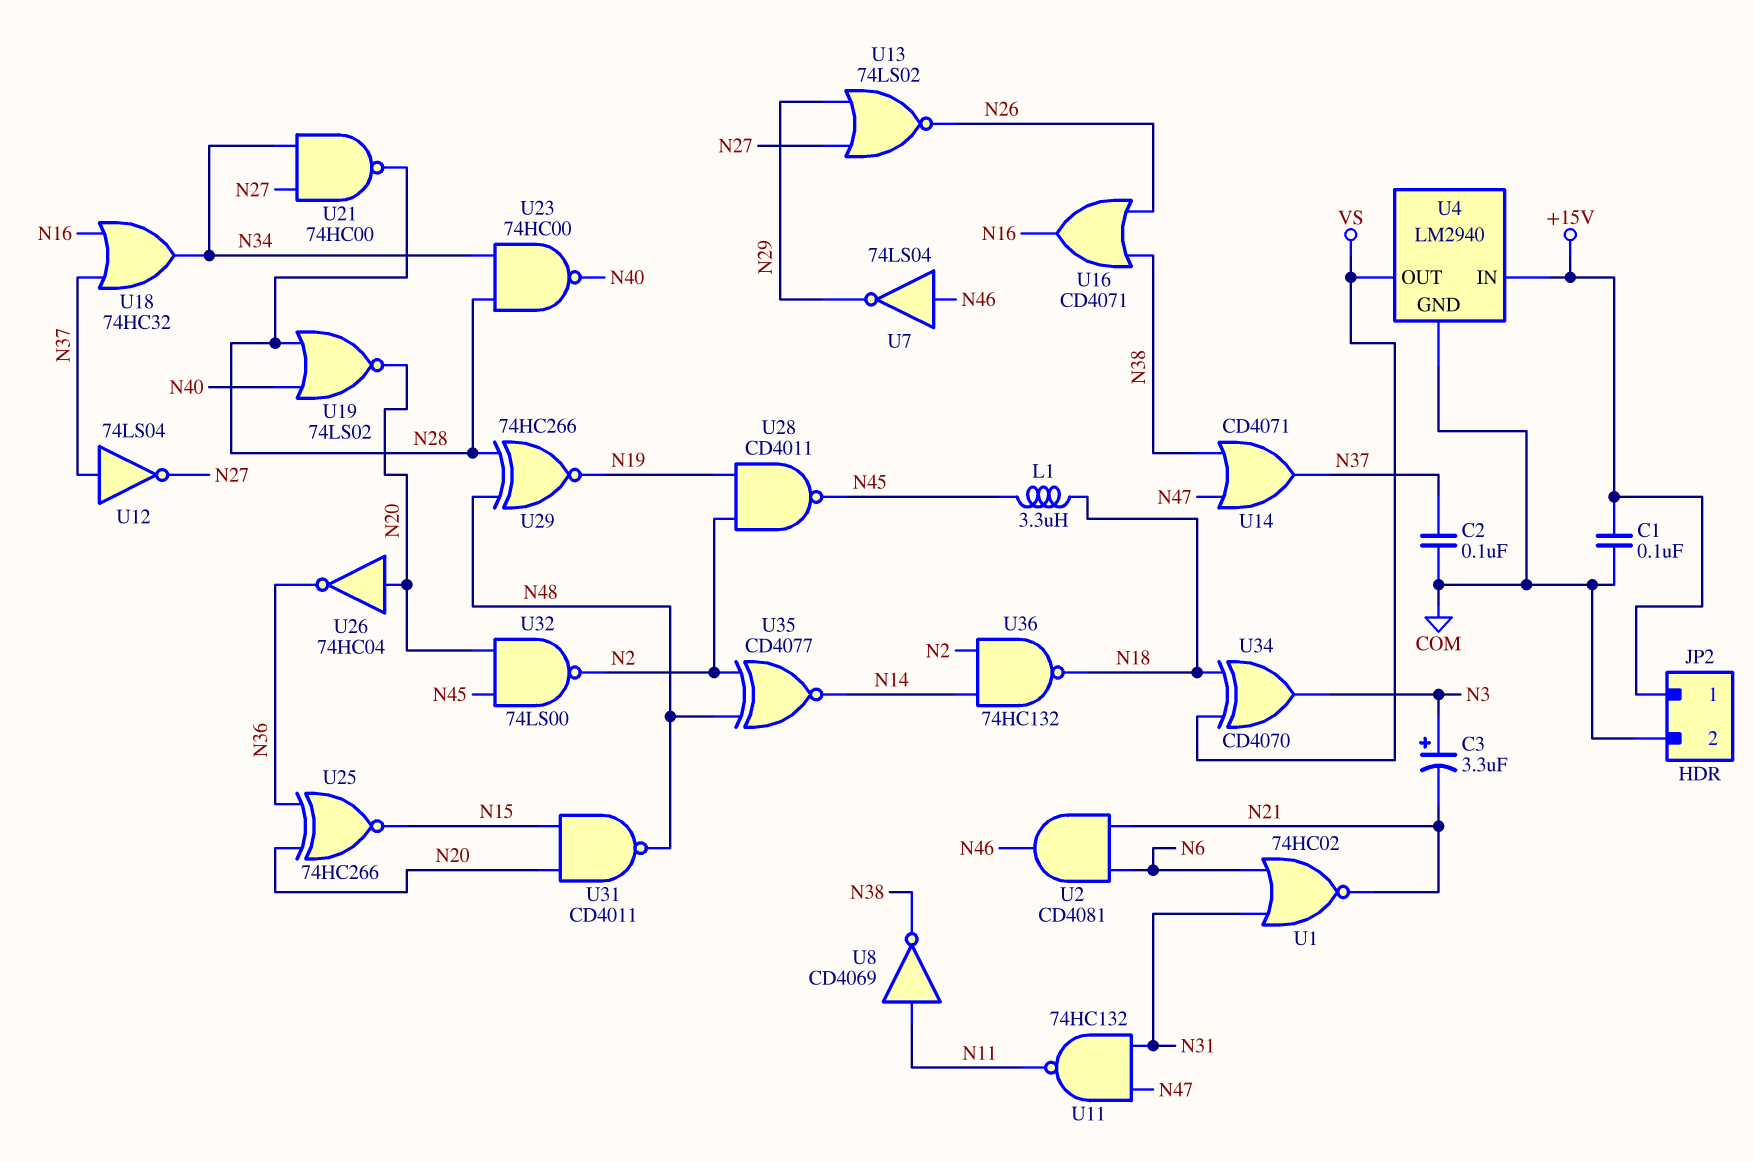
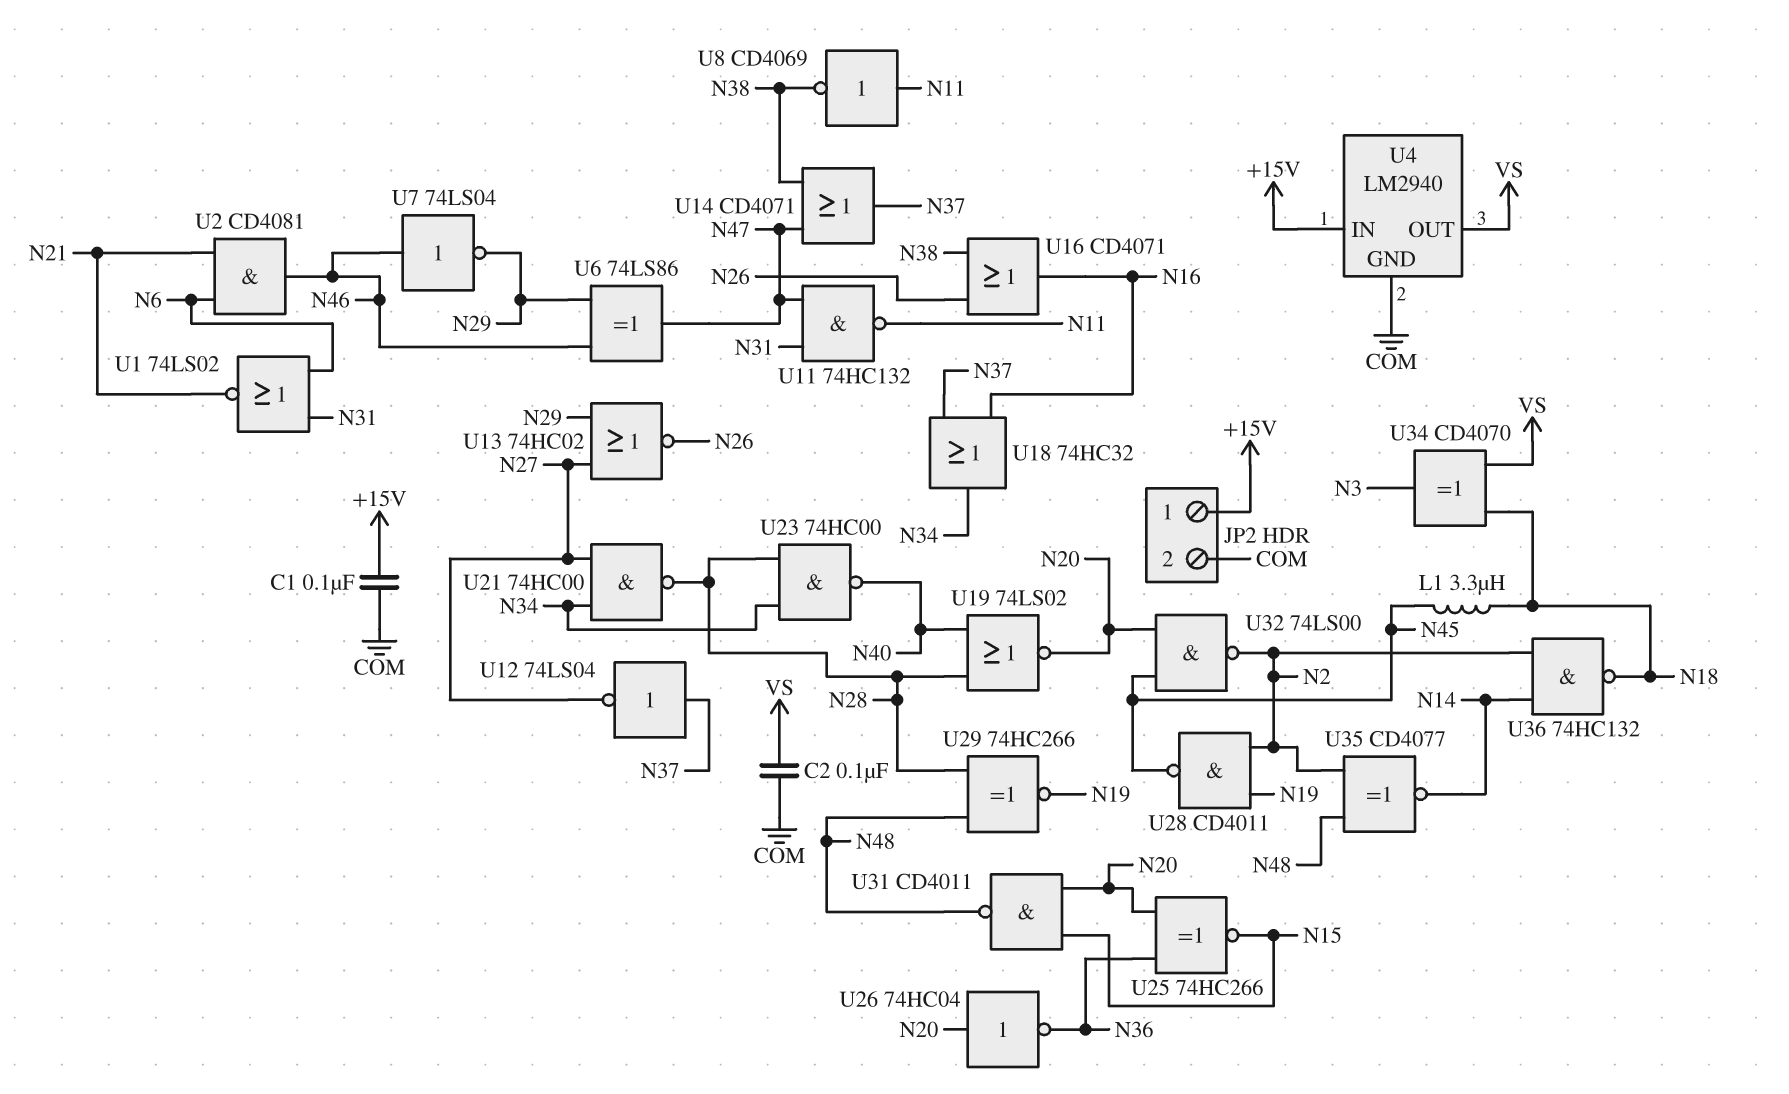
C2: 100nF (COM, N37) -> 100nF (COM, VS)
C3: 3.3uF (plus N3, minus N21) -> none
U1: NOR 74HC02 (in N6, in N31, out N21) -> NOR 74LS02 (in N6, in N31, out N21)
U6: none -> XOR 74LS86 (in N29, in N46, out N47)
U13: NOR 74LS02 (in N27, in N29, out N26) -> NOR 74HC02 (in N27, in N29, out N26)

